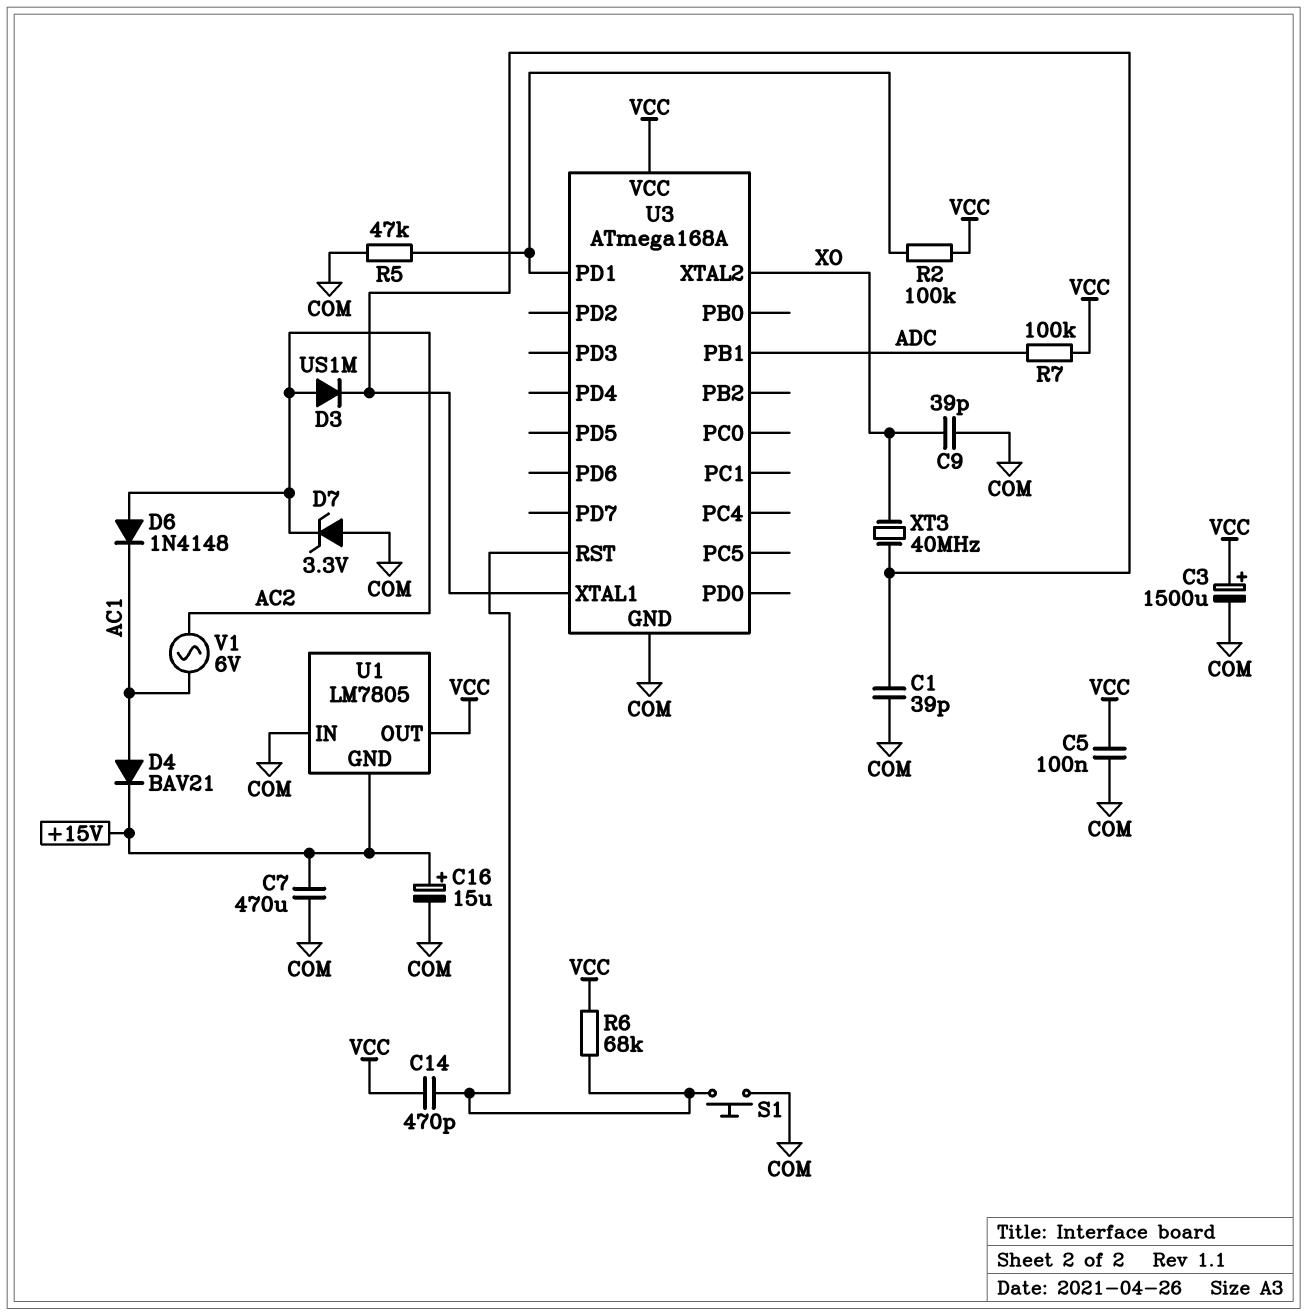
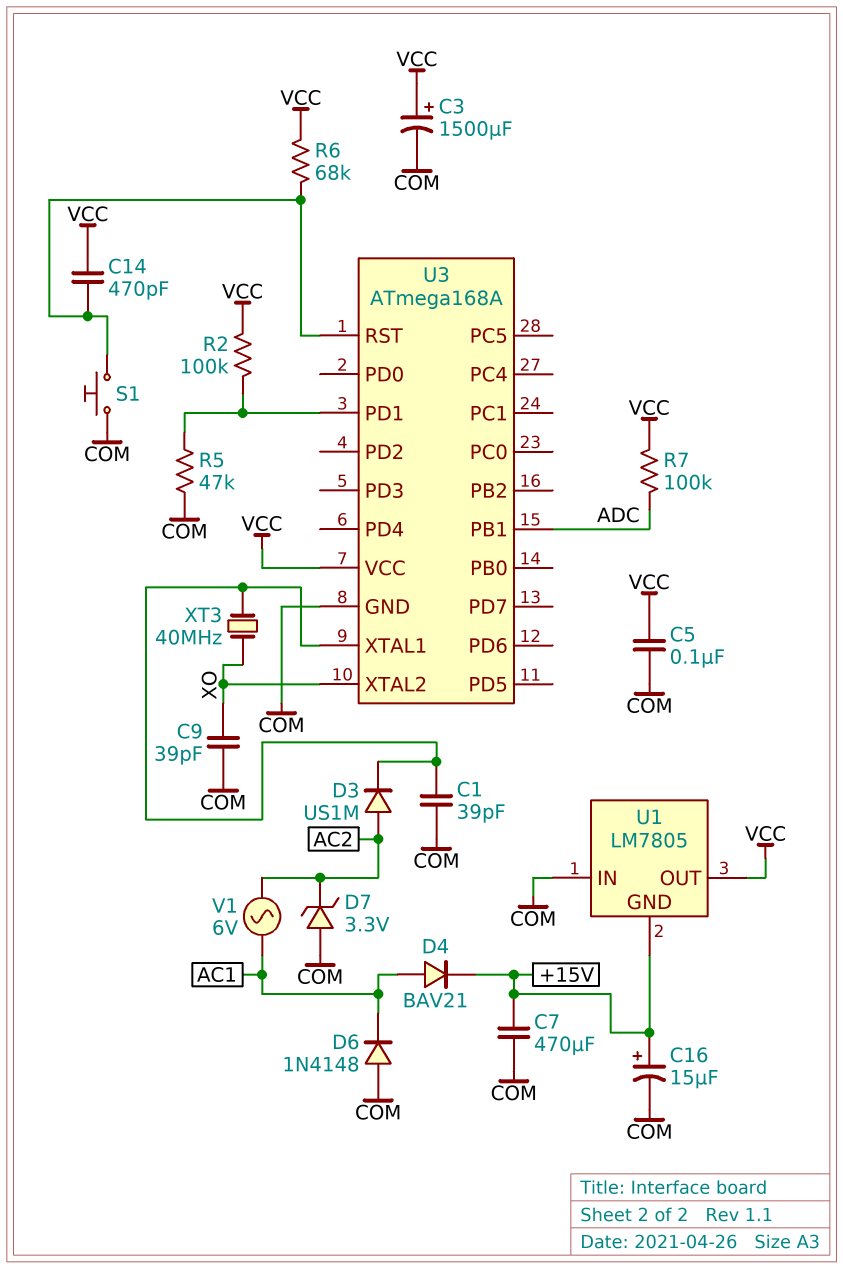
D6: diode 1N4148 (A AC2, K AC1) -> diode 1N4148 (A COM, K AC1)

